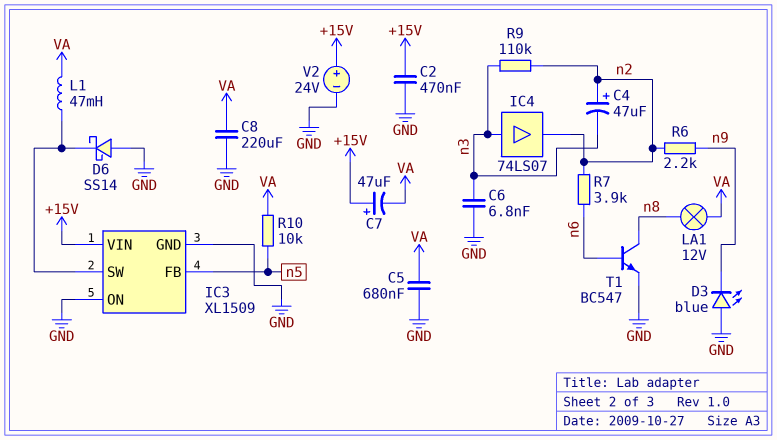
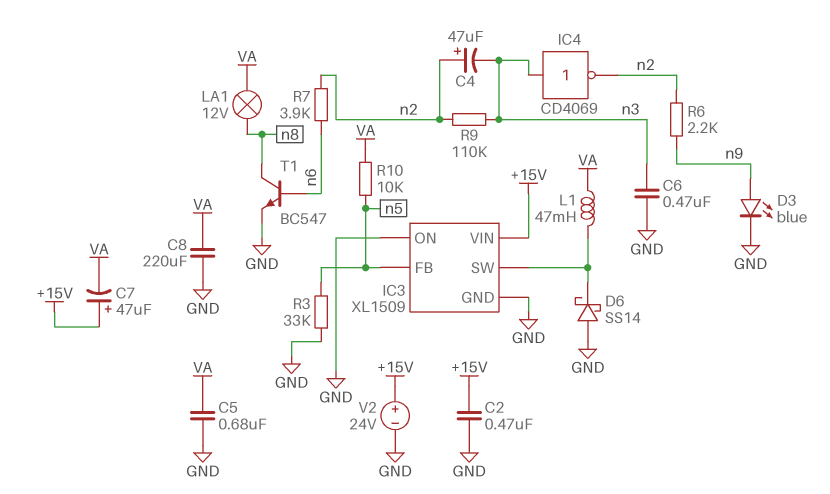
C6: 6.8nF (GND, n3) -> 470nF (GND, n3)
D3: LED blue (A GND, K n9) -> LED blue (A n9, K GND)
IC4: buffer 74LS07 (in n3, out n2) -> NOT CD4069 (in n3, out n2)
R3: none -> 33k (GND, n5)

